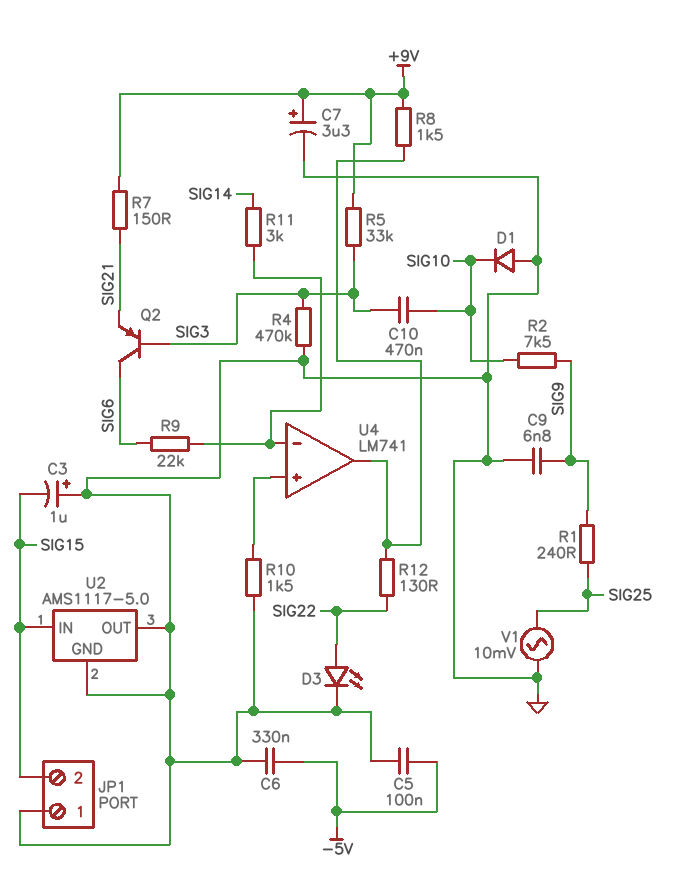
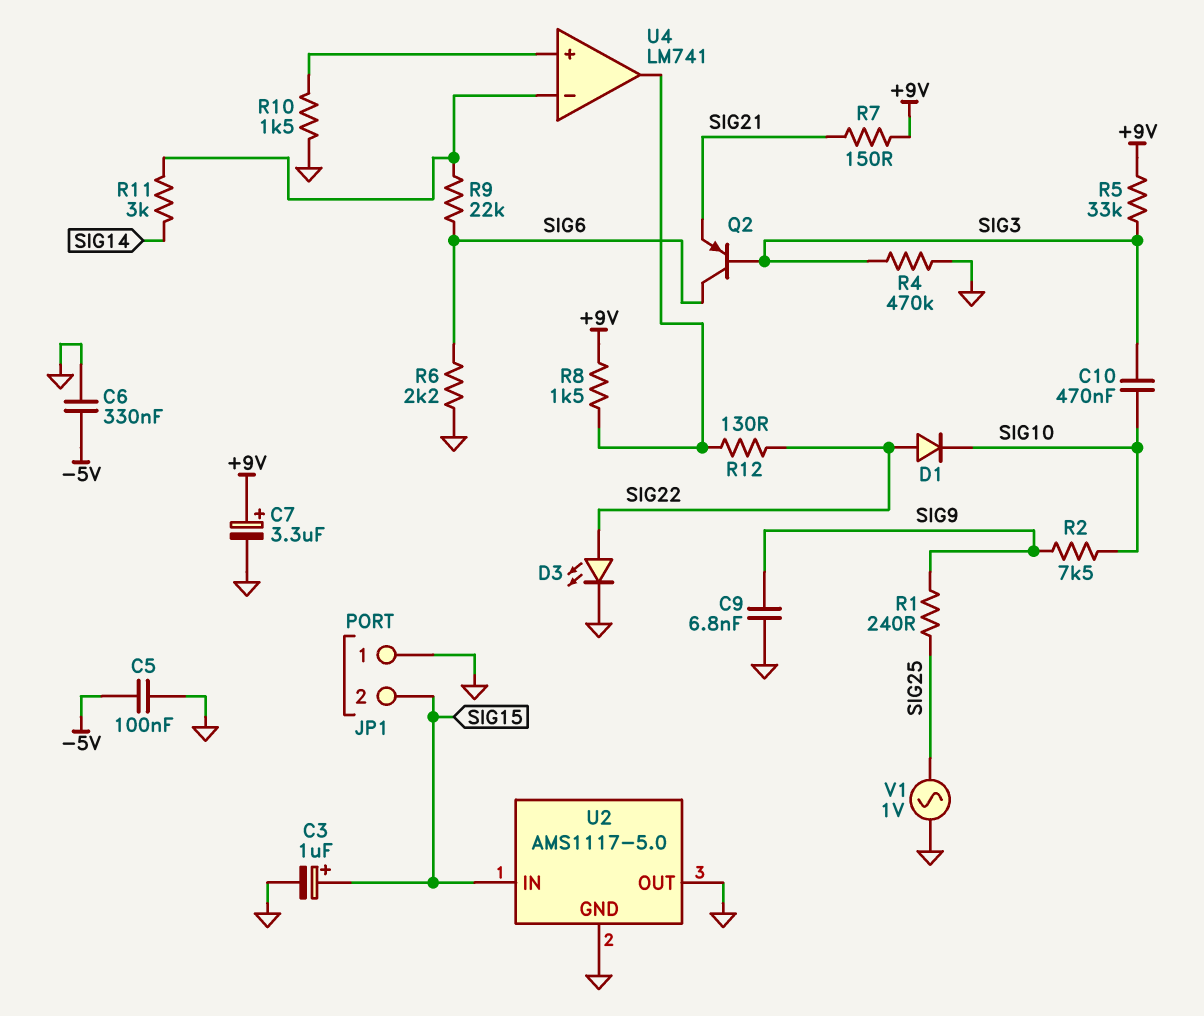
C3: 1uF (plus GND, minus SIG15) -> 1uF (plus SIG15, minus GND)
D1: diode (A GND, K SIG10) -> diode (A SIG22, K SIG10)
R6: none -> 2.2k (GND, SIG6)
V1: AC 10mV (GND, SIG25) -> AC 1V (GND, SIG25)

